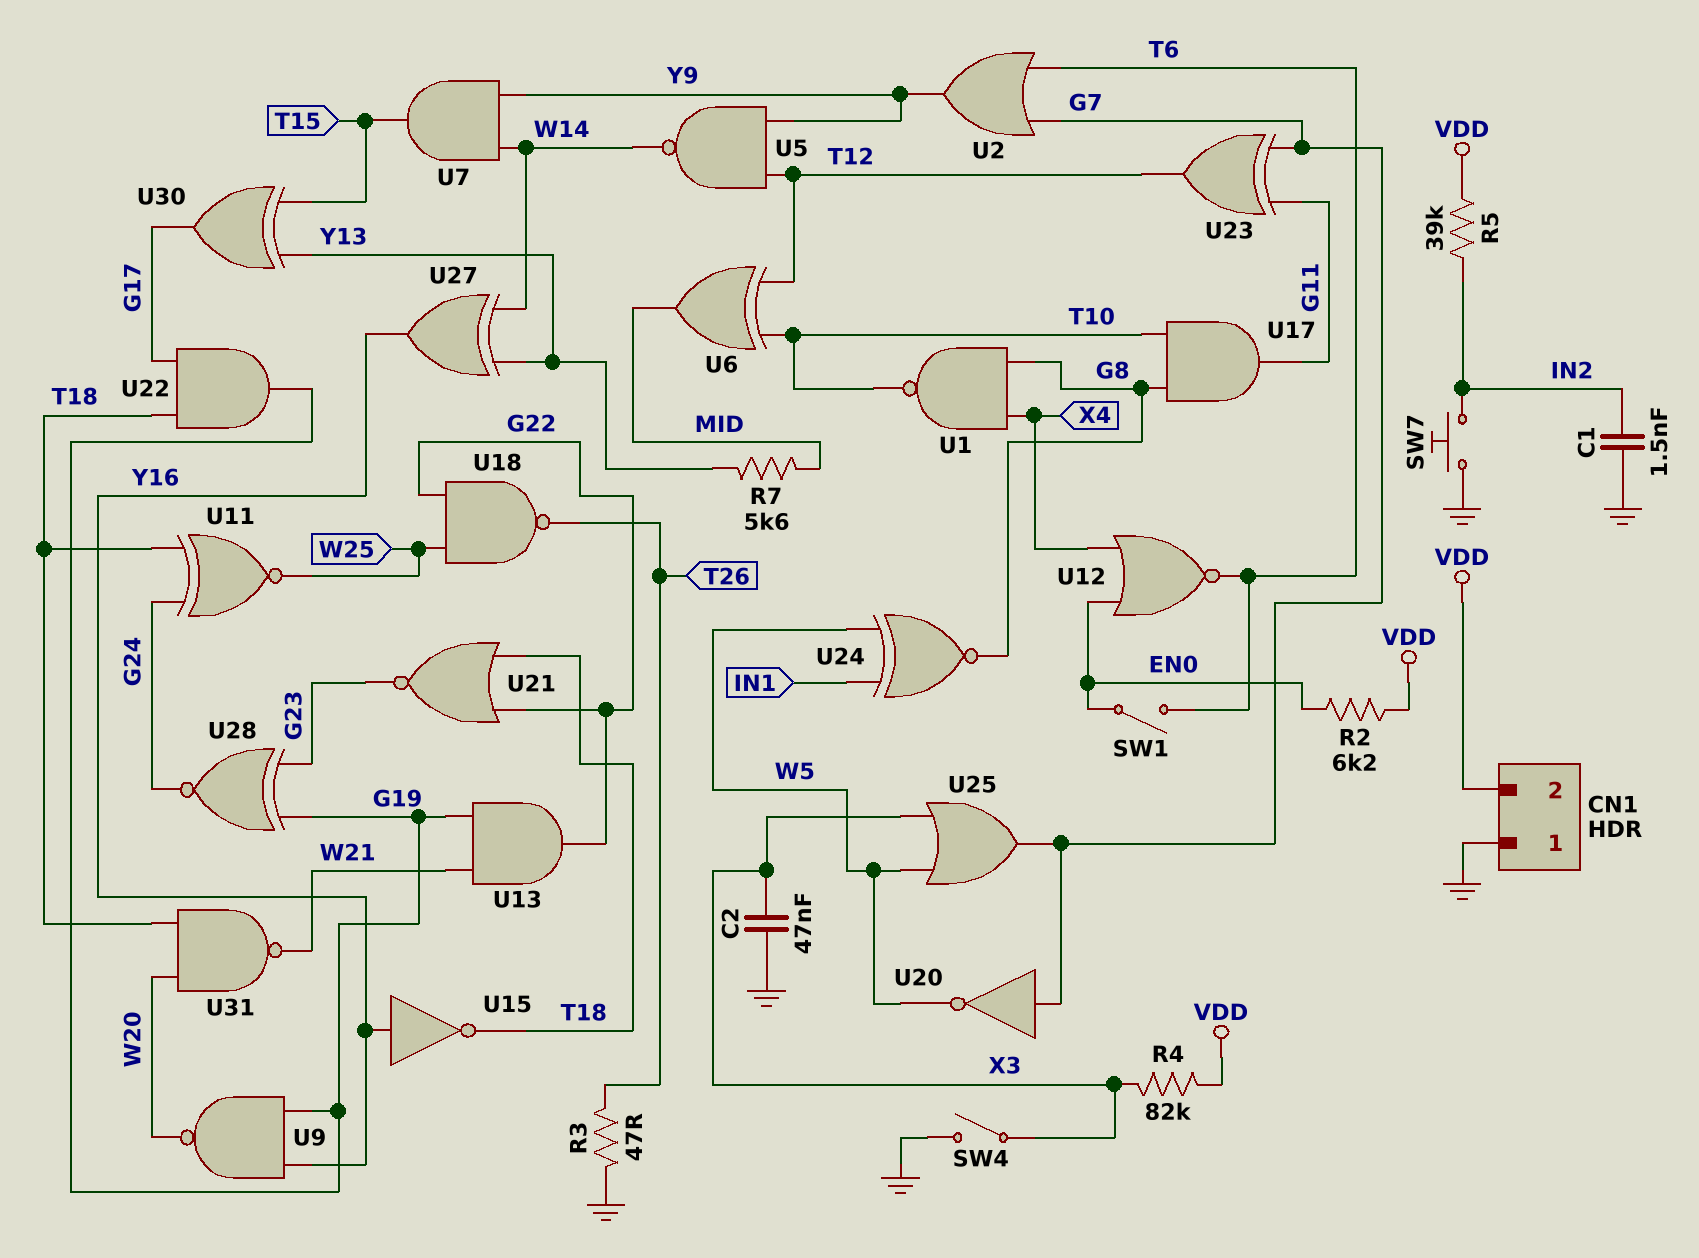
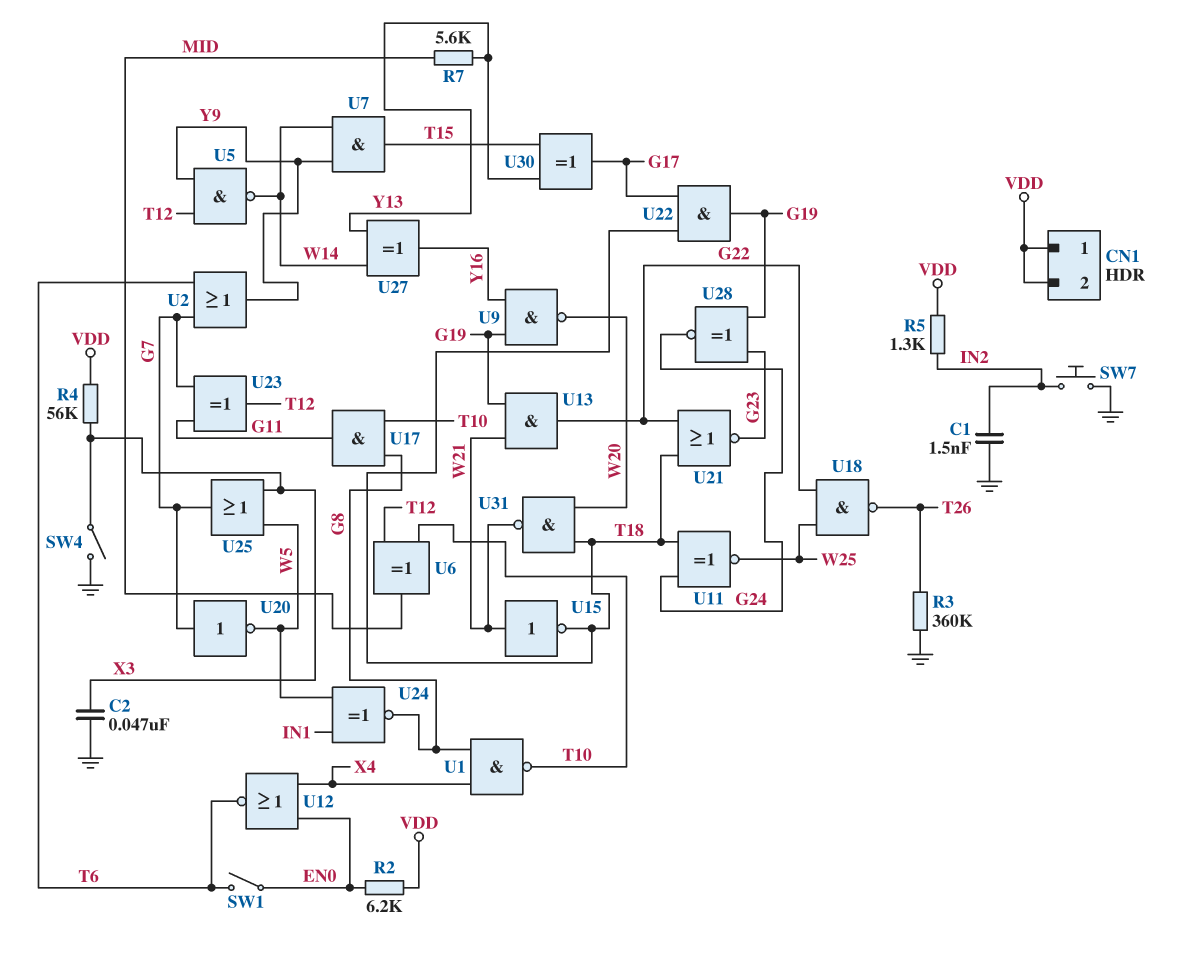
CN1 pin 1: GND -> VDD
R3: 47 (GND, T26) -> 360k (GND, T26)
R4: 82k (VDD, X3) -> 56k (VDD, X3)
R5: 39k (IN2, VDD) -> 1.3k (IN2, VDD)
U15: NOT (in Y16, out T18) -> NOT (in W21, out T18)

